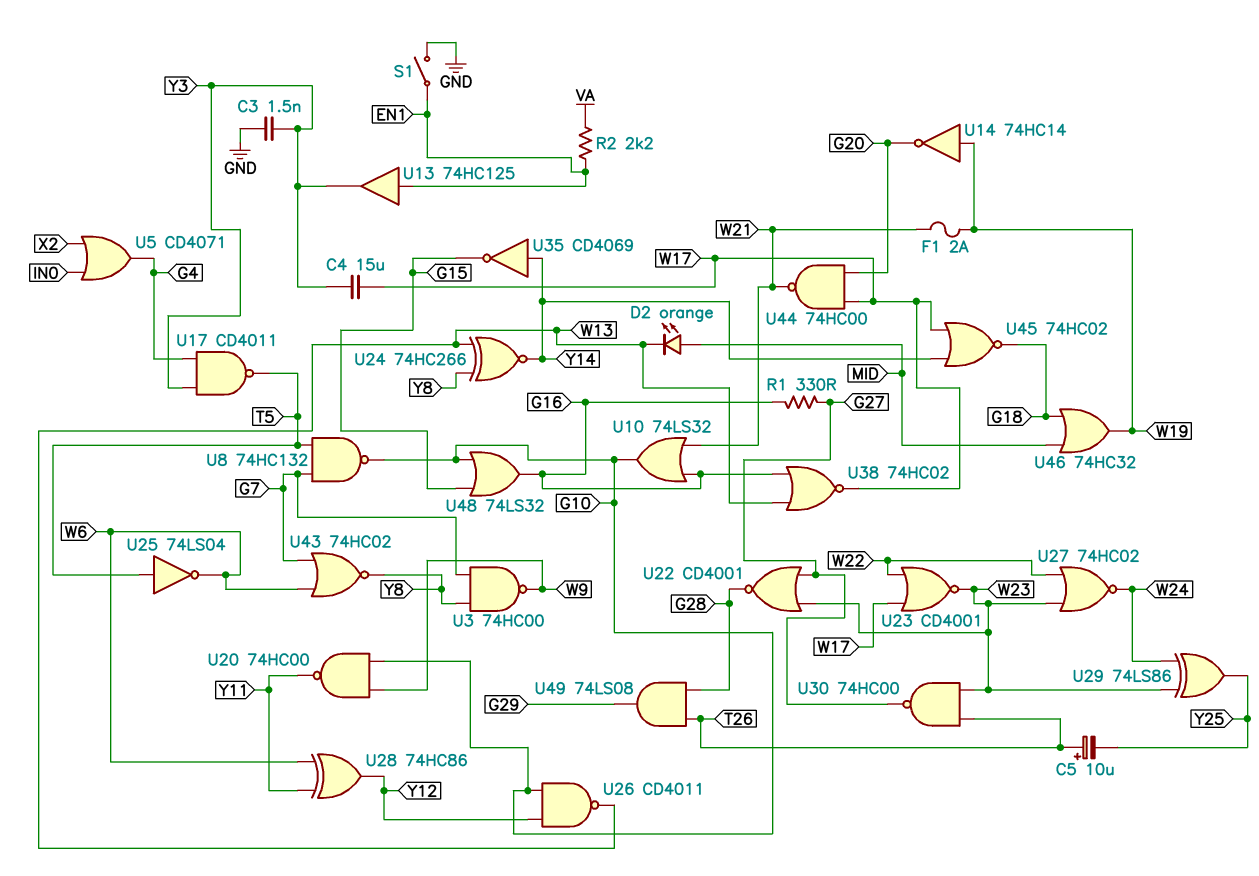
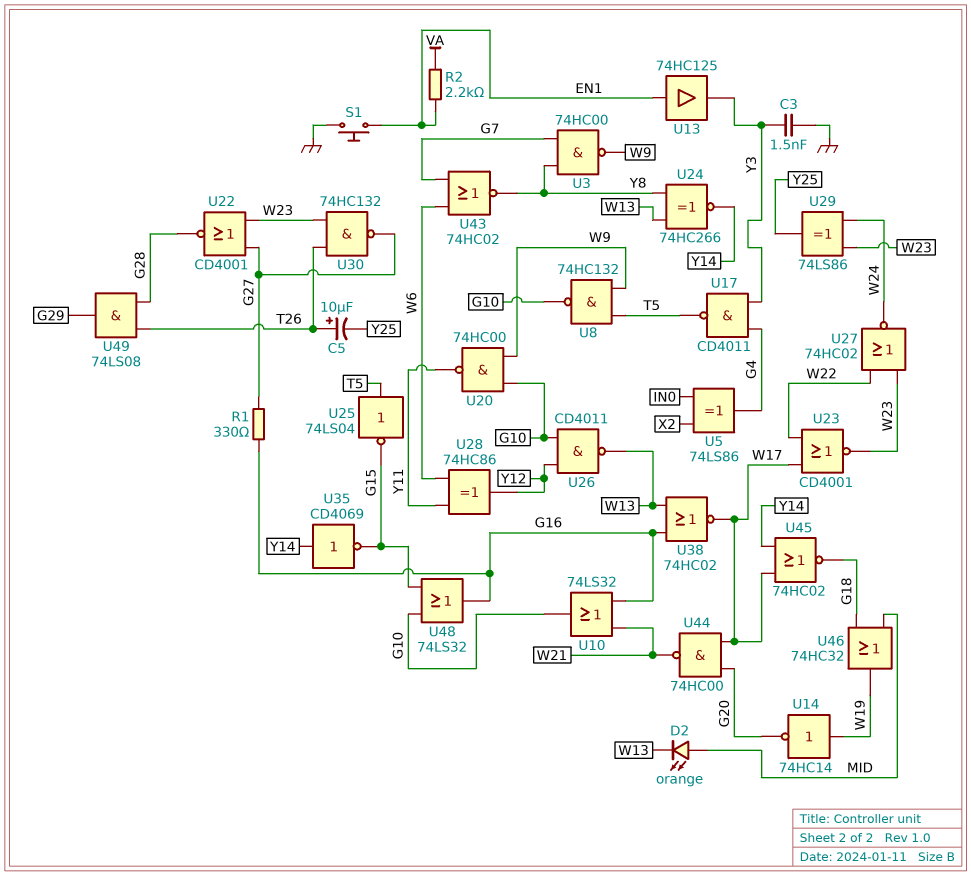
C4: 15uF (W17, Y3) -> none
F1: 2A (W19, W21) -> none
S1: switch (EN1, GND) -> button (EN1, GND)
U5: OR CD4071 (in IN0, in X2, out G4) -> XOR 74LS86 (in IN0, in X2, out G4)
U8: NAND 74HC132 (in G7, in T5, out G10) -> NAND 74HC132 (in T5, in W9, out G10)
U25: NOT 74LS04 (in T5, out W6) -> NOT 74LS04 (in T5, out G15)
U30: NAND 74HC00 (in T26, in W23, out G27) -> NAND 74HC132 (in T26, in W23, out G27)

